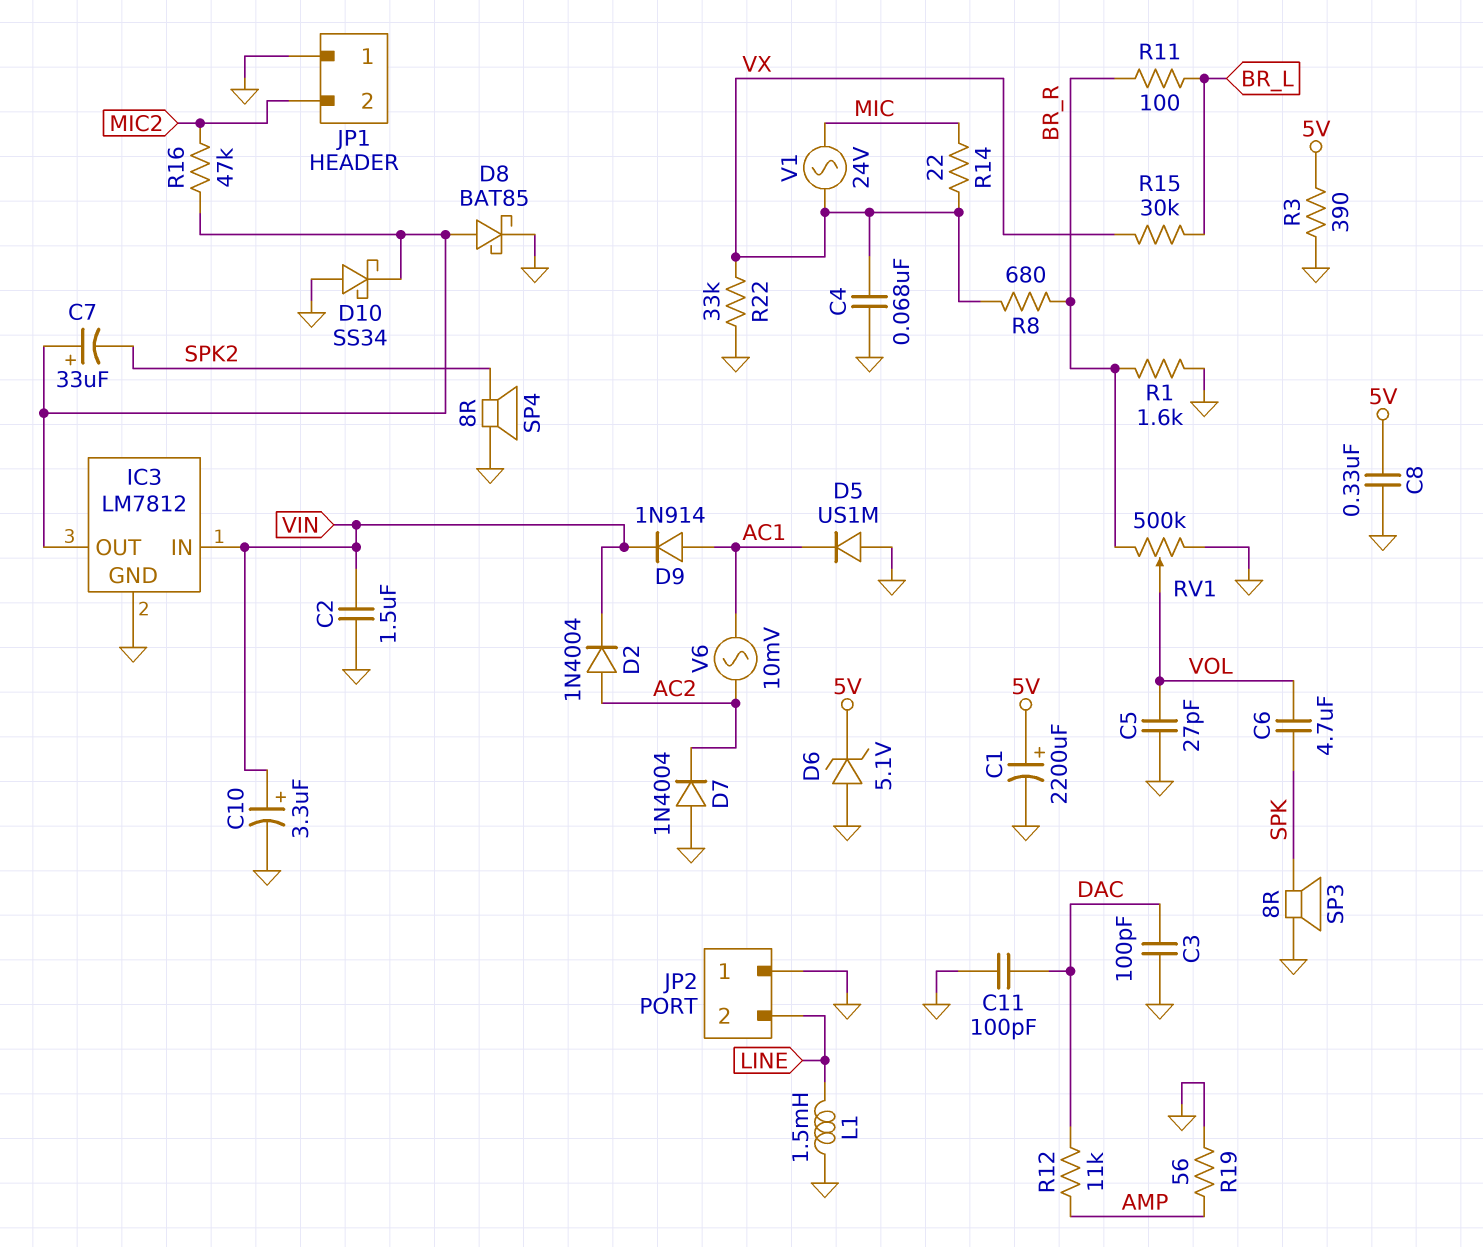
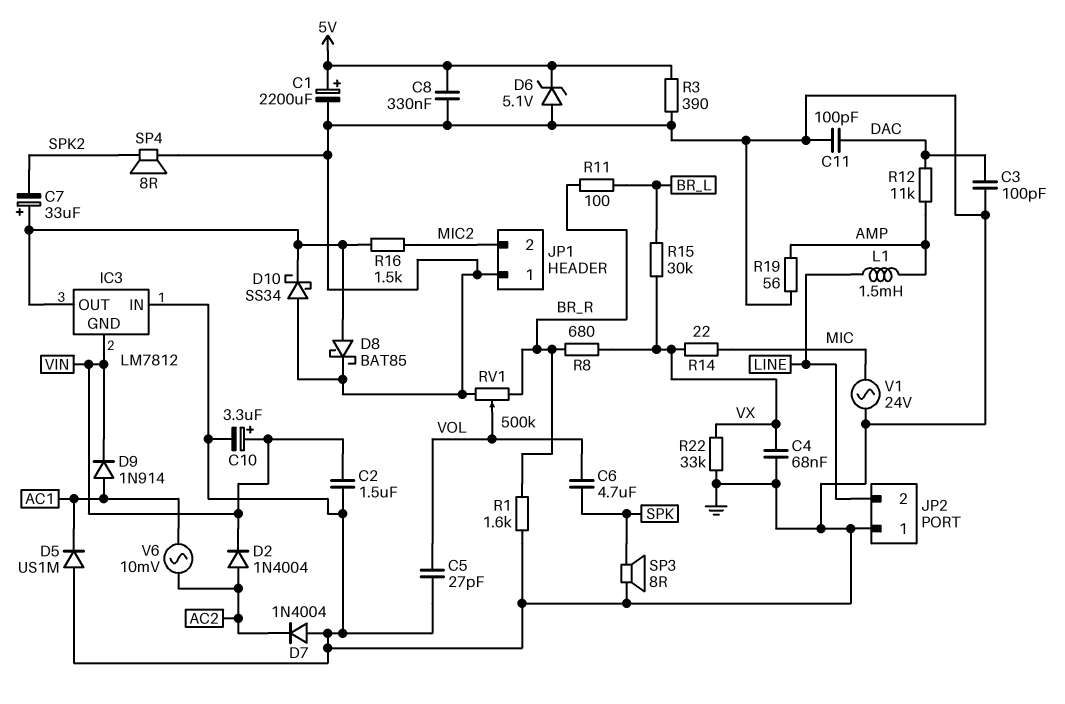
IC3 pin GND: GND -> VIN
IC3 pin IN: VIN -> GND
L1: 1.5mH (GND, LINE) -> 1.5mH (AMP, LINE)
R16: 47k (IC3/OUT, MIC2) -> 1.5k (IC3/OUT, MIC2)
V1: AC 24V (MIC, VX) -> AC 24V (GND, MIC)

